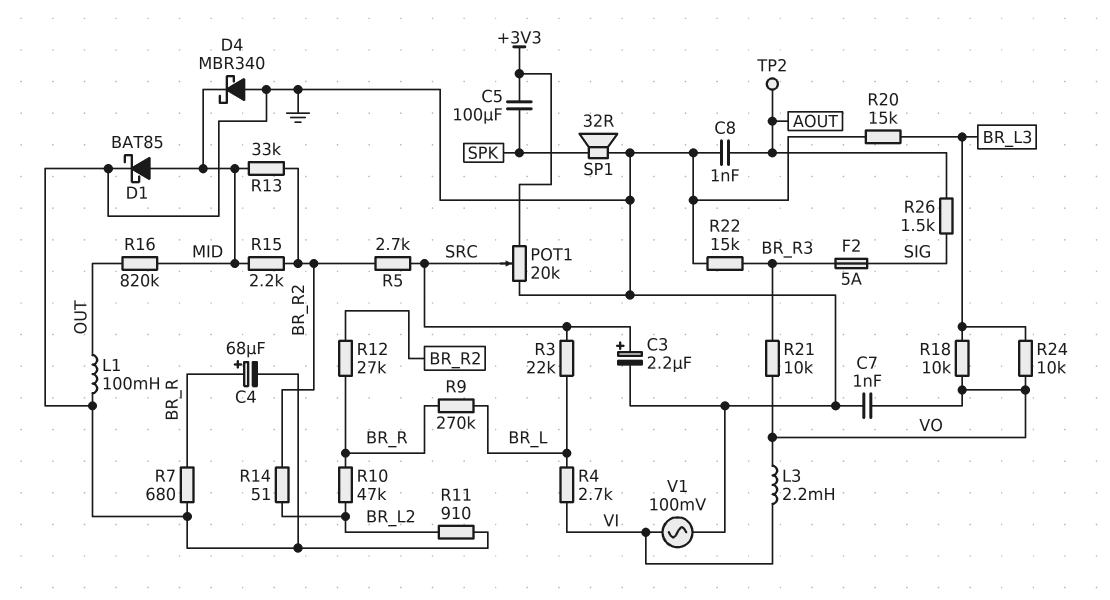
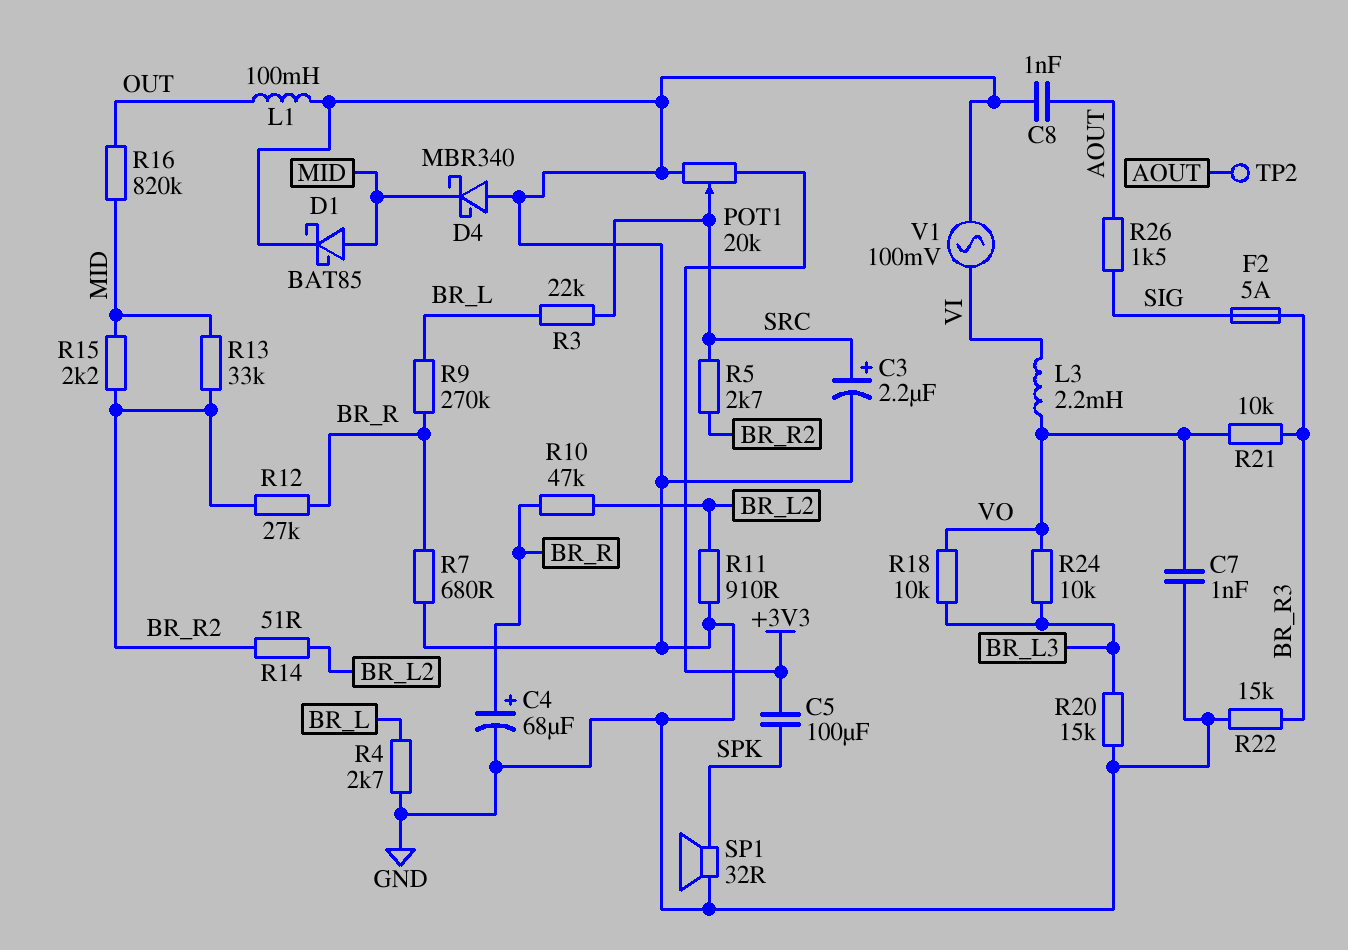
R4: 2.7k (BR_L, VI) -> 2.7k (BR_L, GND)

